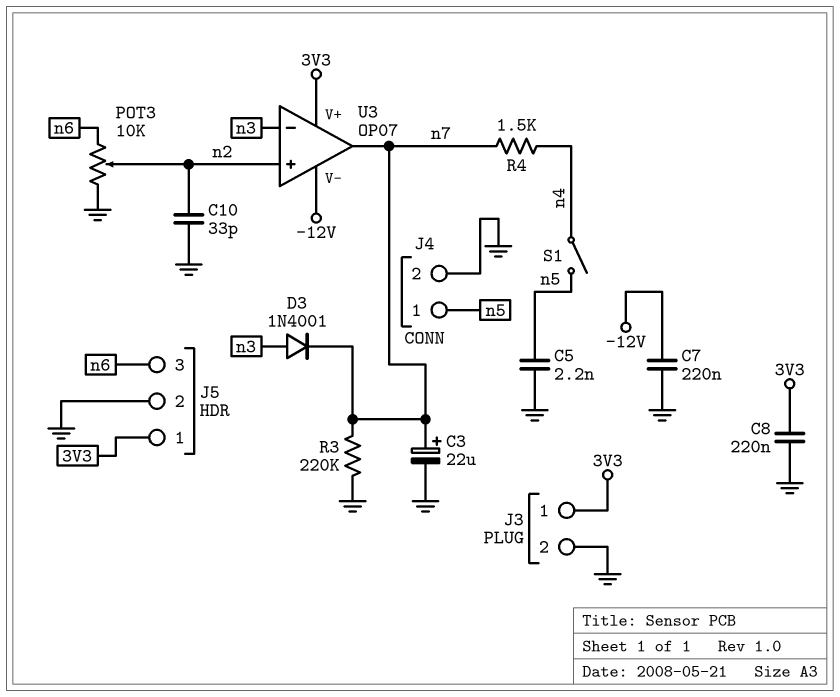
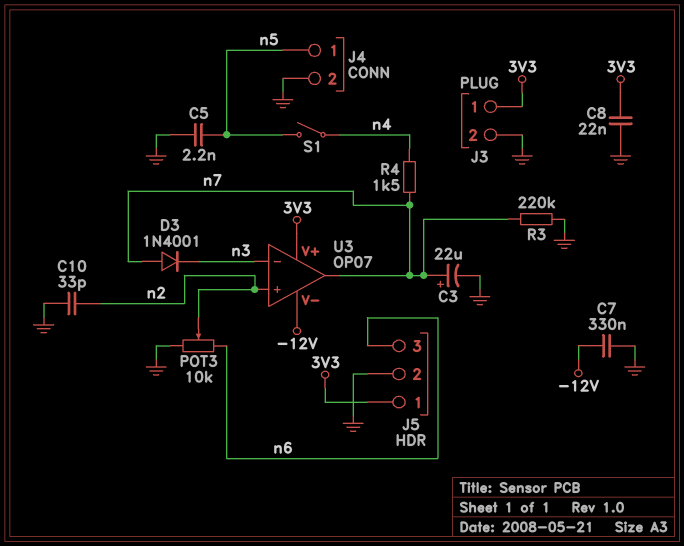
C7: 220nF (-12V, GND) -> 330nF (-12V, GND)
C8: 220nF (3V3, GND) -> 22nF (3V3, GND)
D3: diode 1N4001 (A n3, K n7) -> diode 1N4001 (A n7, K n3)

